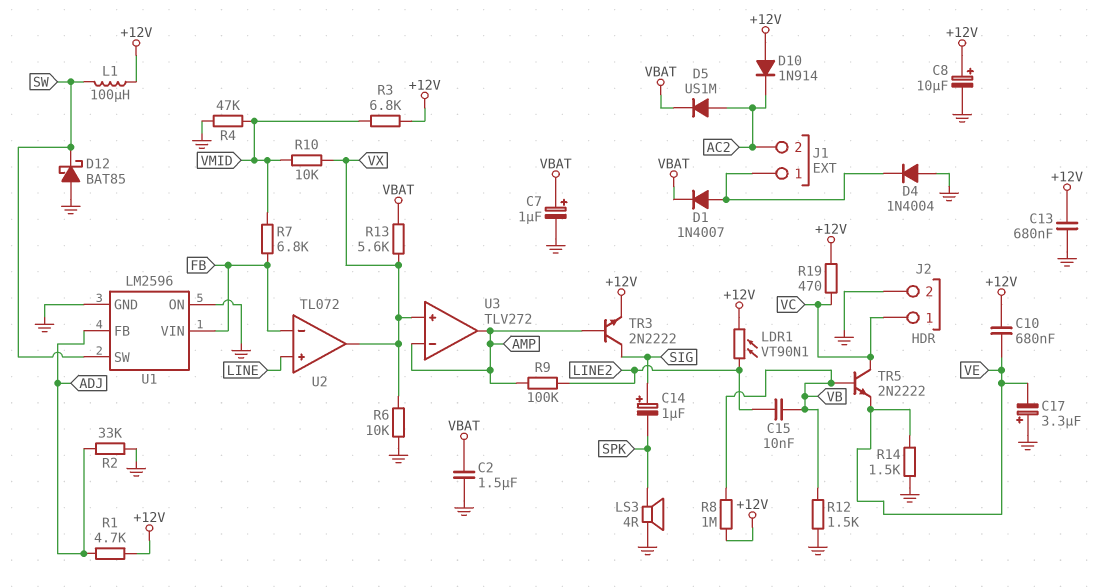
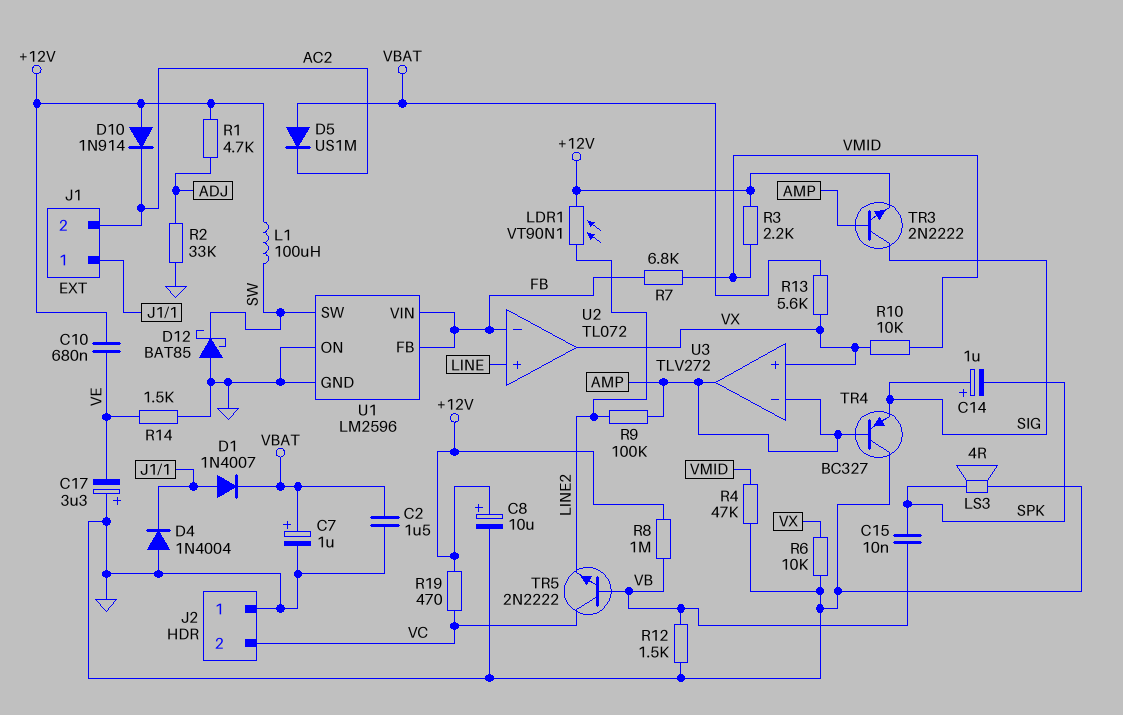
C13: 680nF (+12V, GND) -> none
C15: 10nF (LINE2, VB) -> 10nF (SPK, VB)
D5: diode US1M (A AC2, K VBAT) -> diode US1M (A VBAT, K AC2)
J2 pin 1: VC -> GND
J2 pin 2: GND -> VC
R3: 6.8k (+12V, VMID) -> 2.2k (+12V, VMID)
TR4: none -> PNP BC327 (B AMP, C GND, E SIG)
TR5: NPN 2N2222 (B VB, C VC, E VE) -> NPN 2N2222 (B VB, C VC, E LINE2)
U1 pin FB: ADJ -> FB

